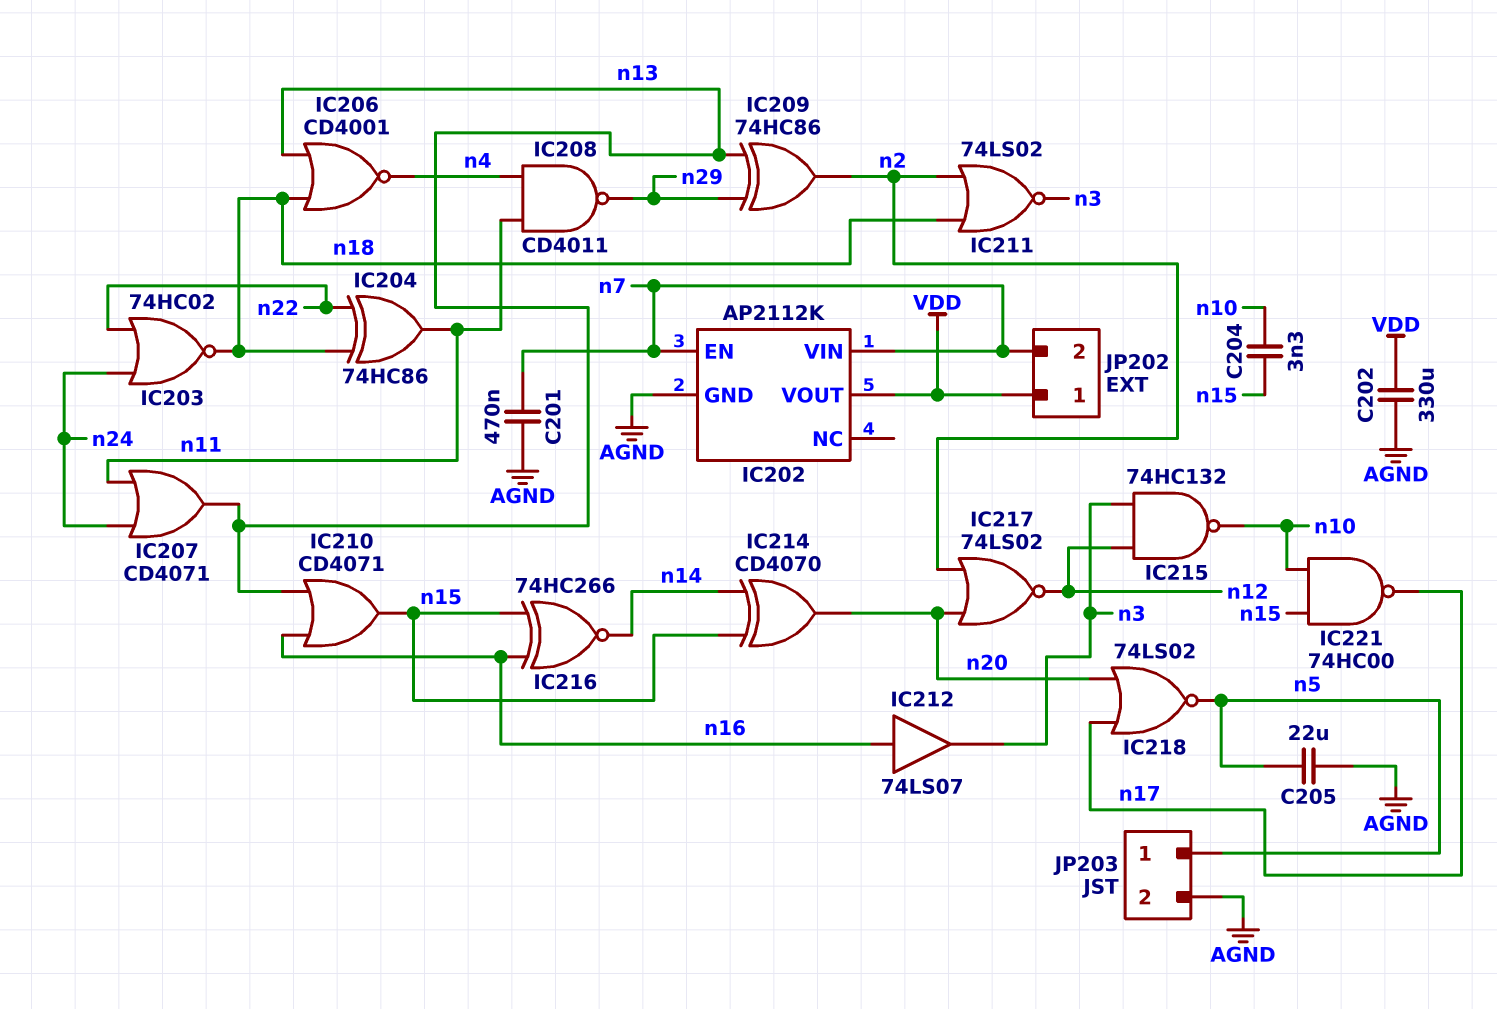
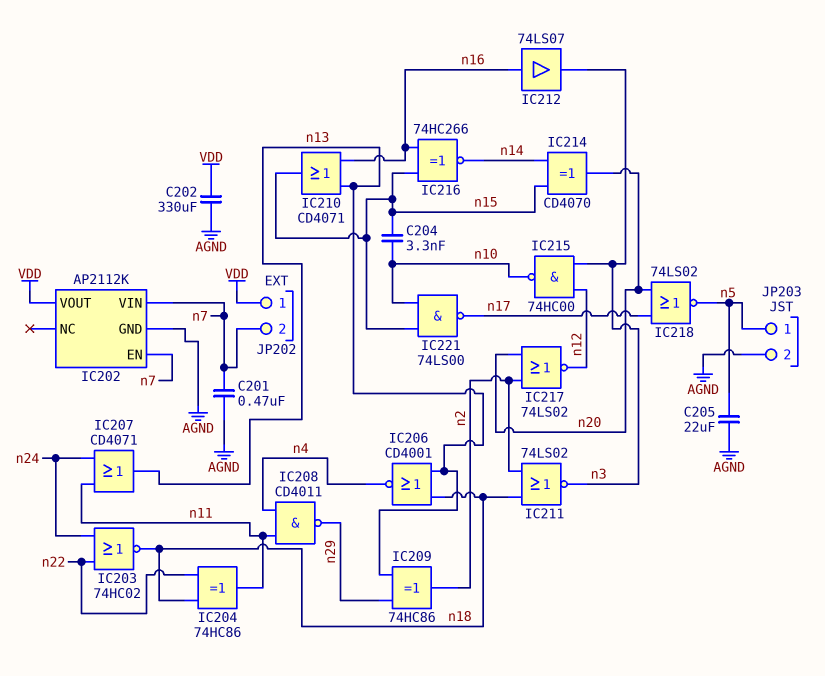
IC215: NAND 74HC132 (in n3, in n12, out n10) -> NAND 74HC00 (in n3, in n12, out n10)
IC221: NAND 74HC00 (in n10, in n15, out n17) -> NAND 74LS00 (in n10, in n15, out n17)

